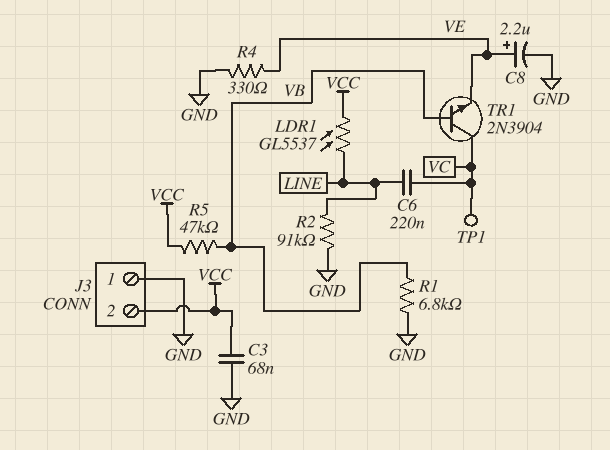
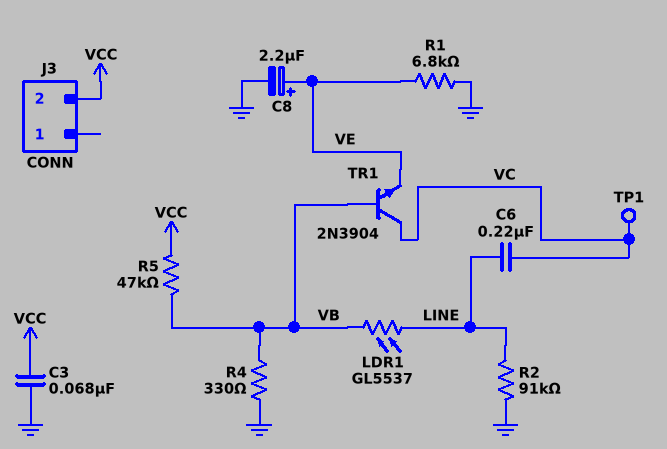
J3 pin 1: GND -> none
LDR1: GL5537 (LINE, VCC) -> GL5537 (LINE, VB)
R1: 6.8k (GND, VB) -> 6.8k (GND, VE)
R4: 330 (GND, VE) -> 330 (GND, VB)

